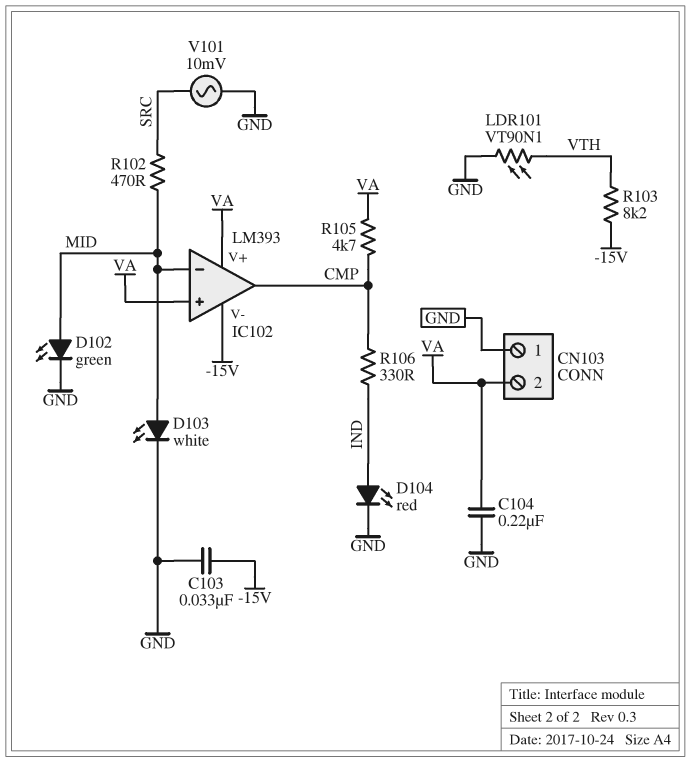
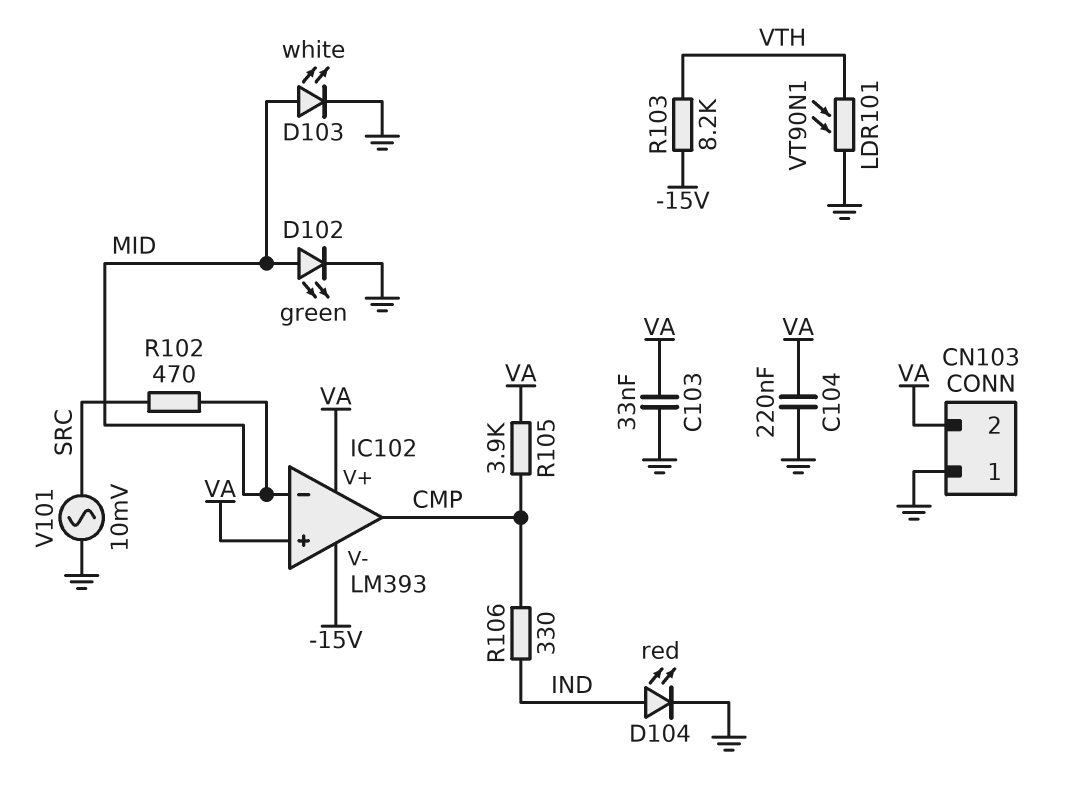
C103: 33nF (-15V, GND) -> 33nF (GND, VA)
R105: 4.7k (CMP, VA) -> 3.9k (CMP, VA)

